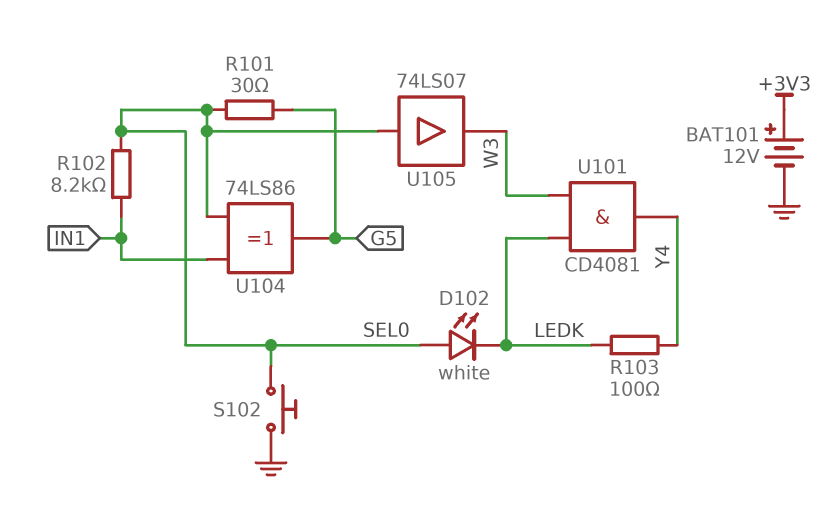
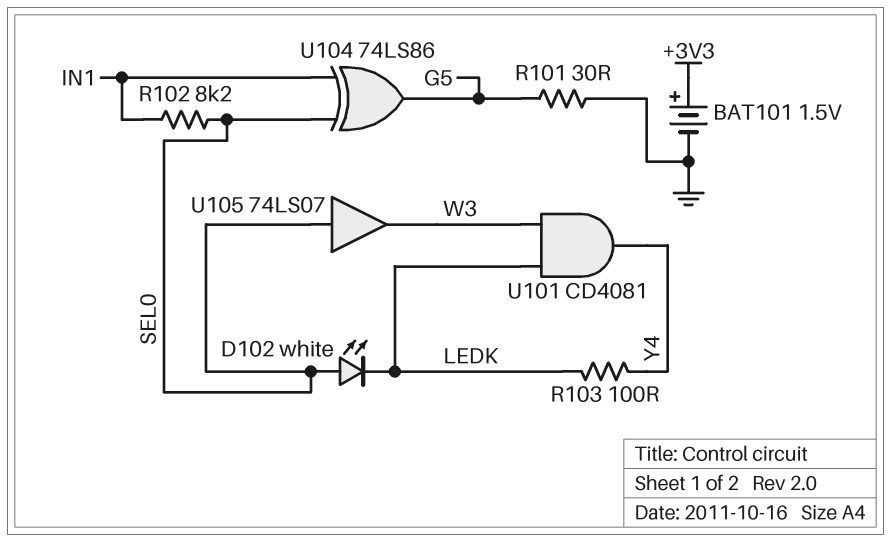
BAT101: 12V (plus +3V3, minus GND) -> 1.5V (plus +3V3, minus GND)
R101: 30 (G5, SEL0) -> 30 (G5, GND)
S102: button (GND, SEL0) -> none

